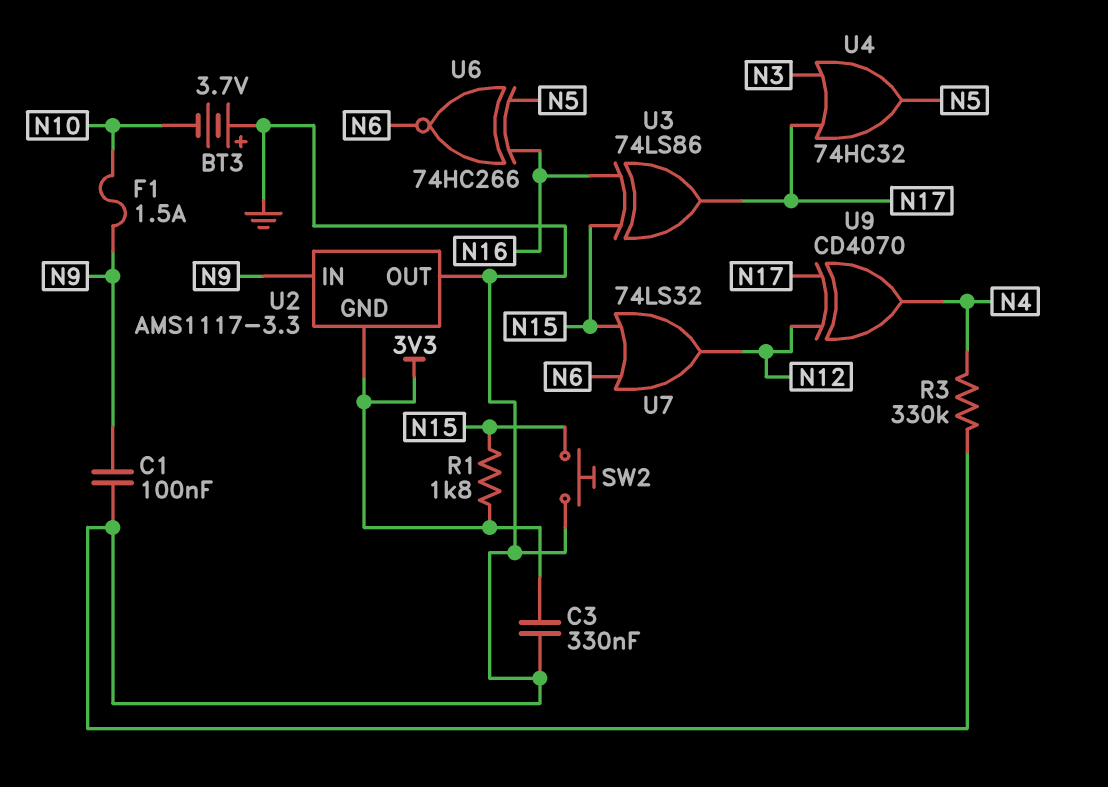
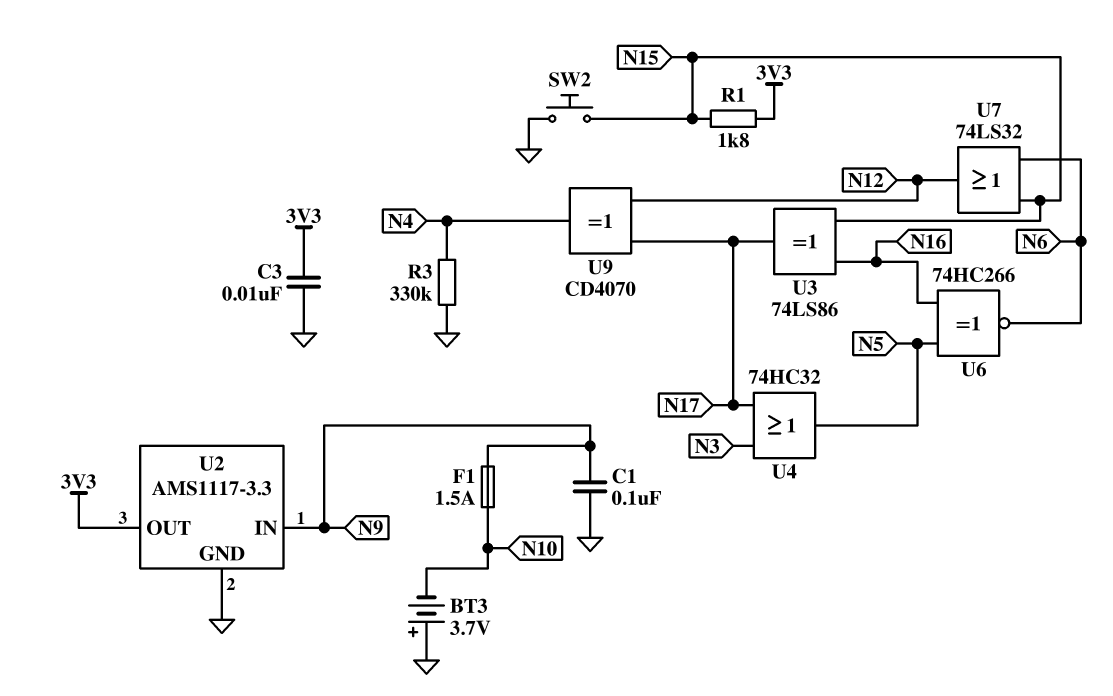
C3: 330nF (3V3, GND) -> 10nF (3V3, GND)
U2 pin GND: 3V3 -> GND
U2 pin OUT: GND -> 3V3

